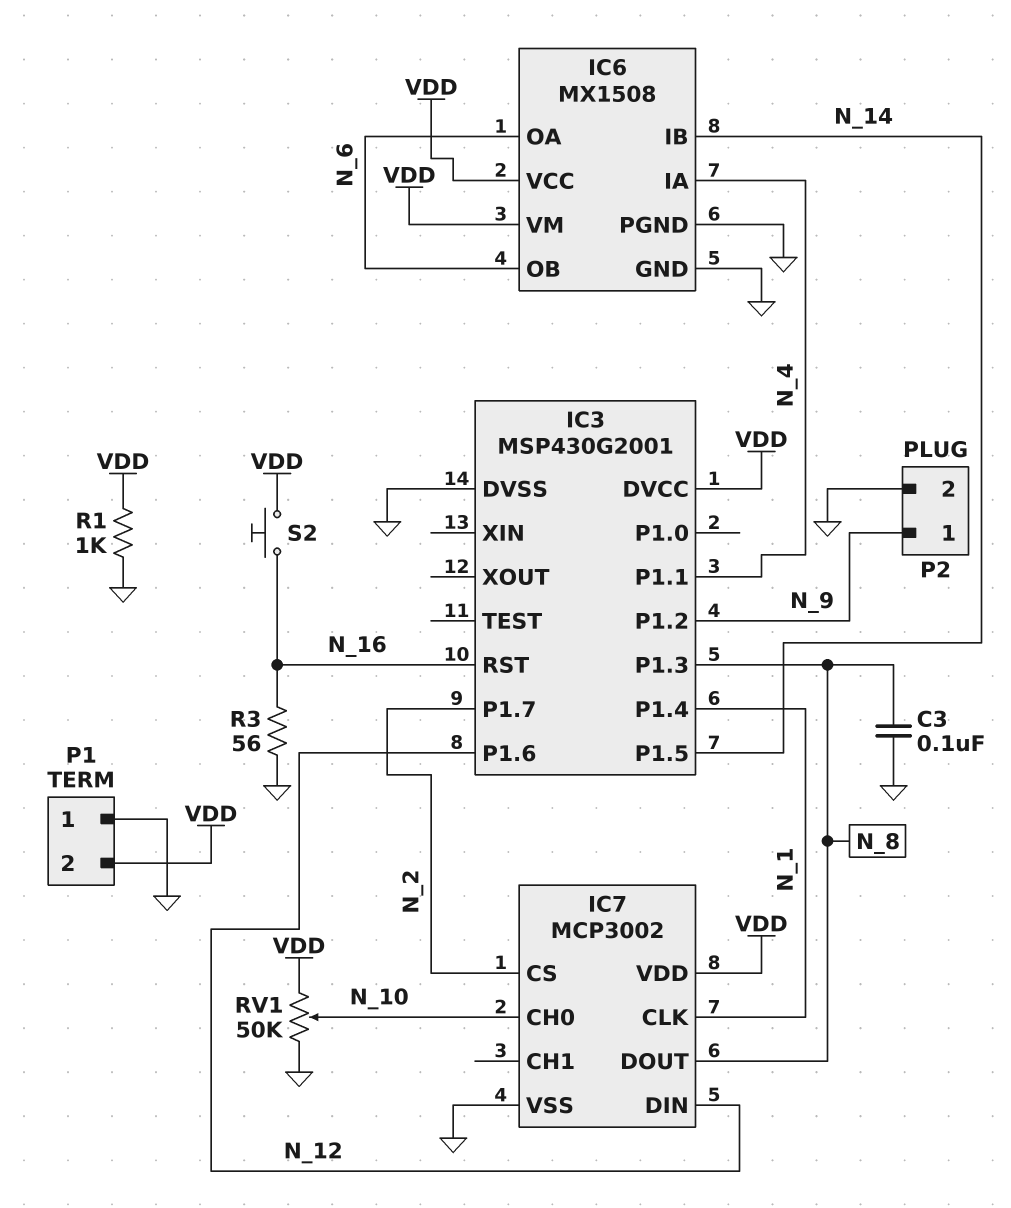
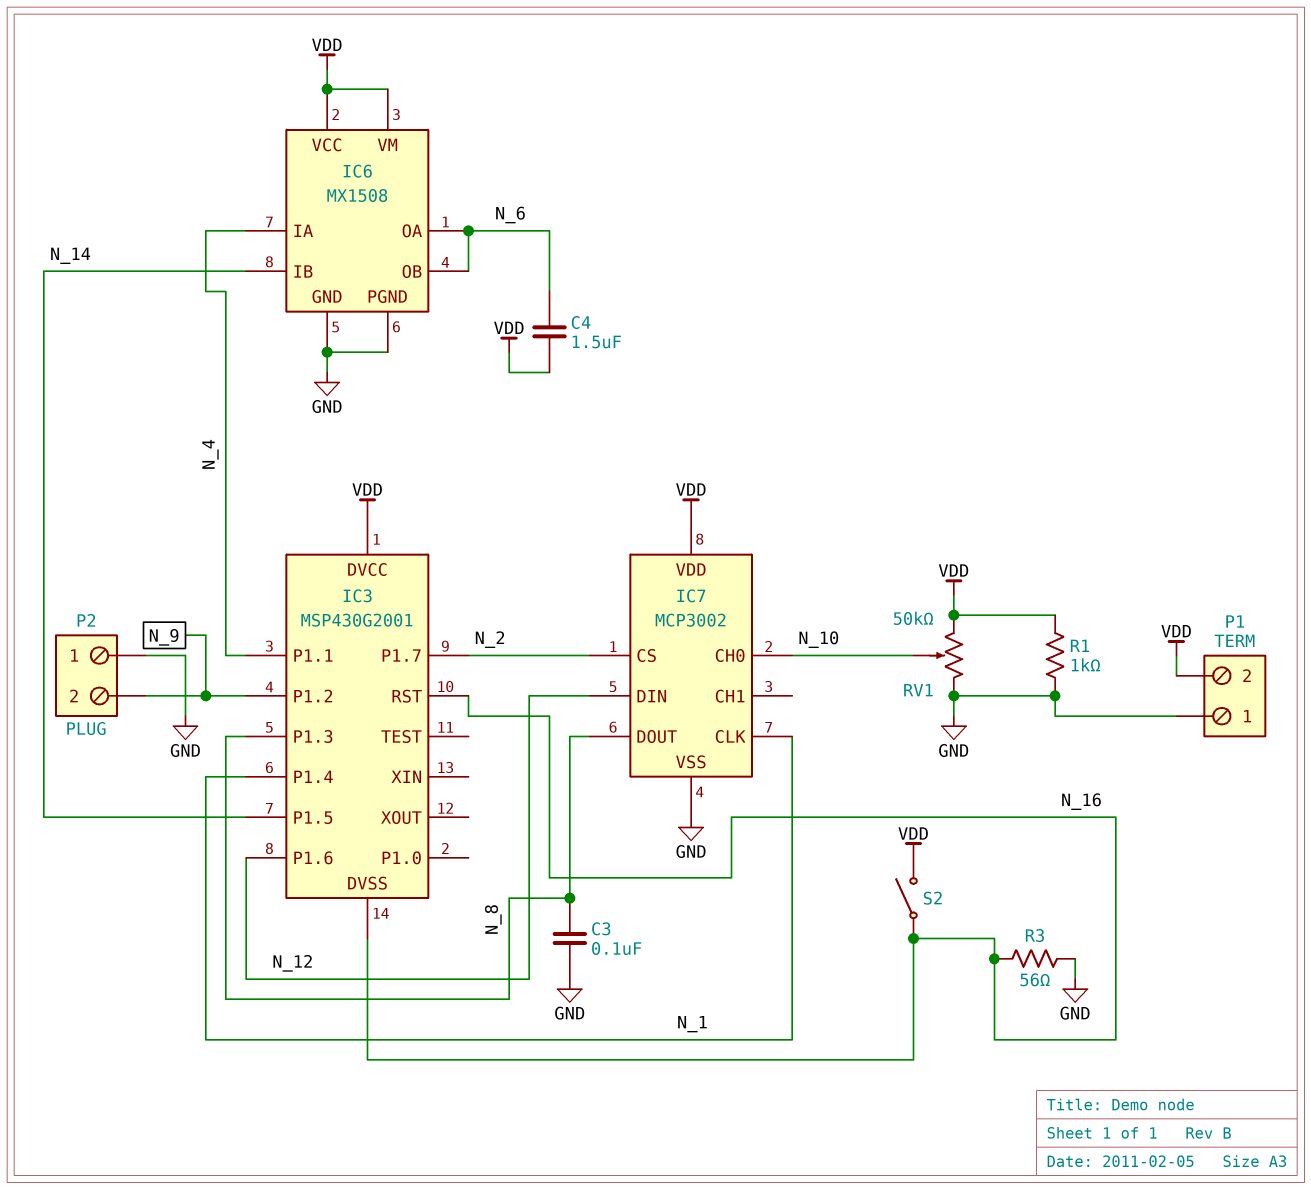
C4: none -> 1.5uF (N_6, VDD)
IC3 pin DVSS: GND -> N_16
P2 pin 1: N_9 -> GND
P2 pin 2: GND -> N_9
S2: button (N_16, VDD) -> switch (N_16, VDD)

